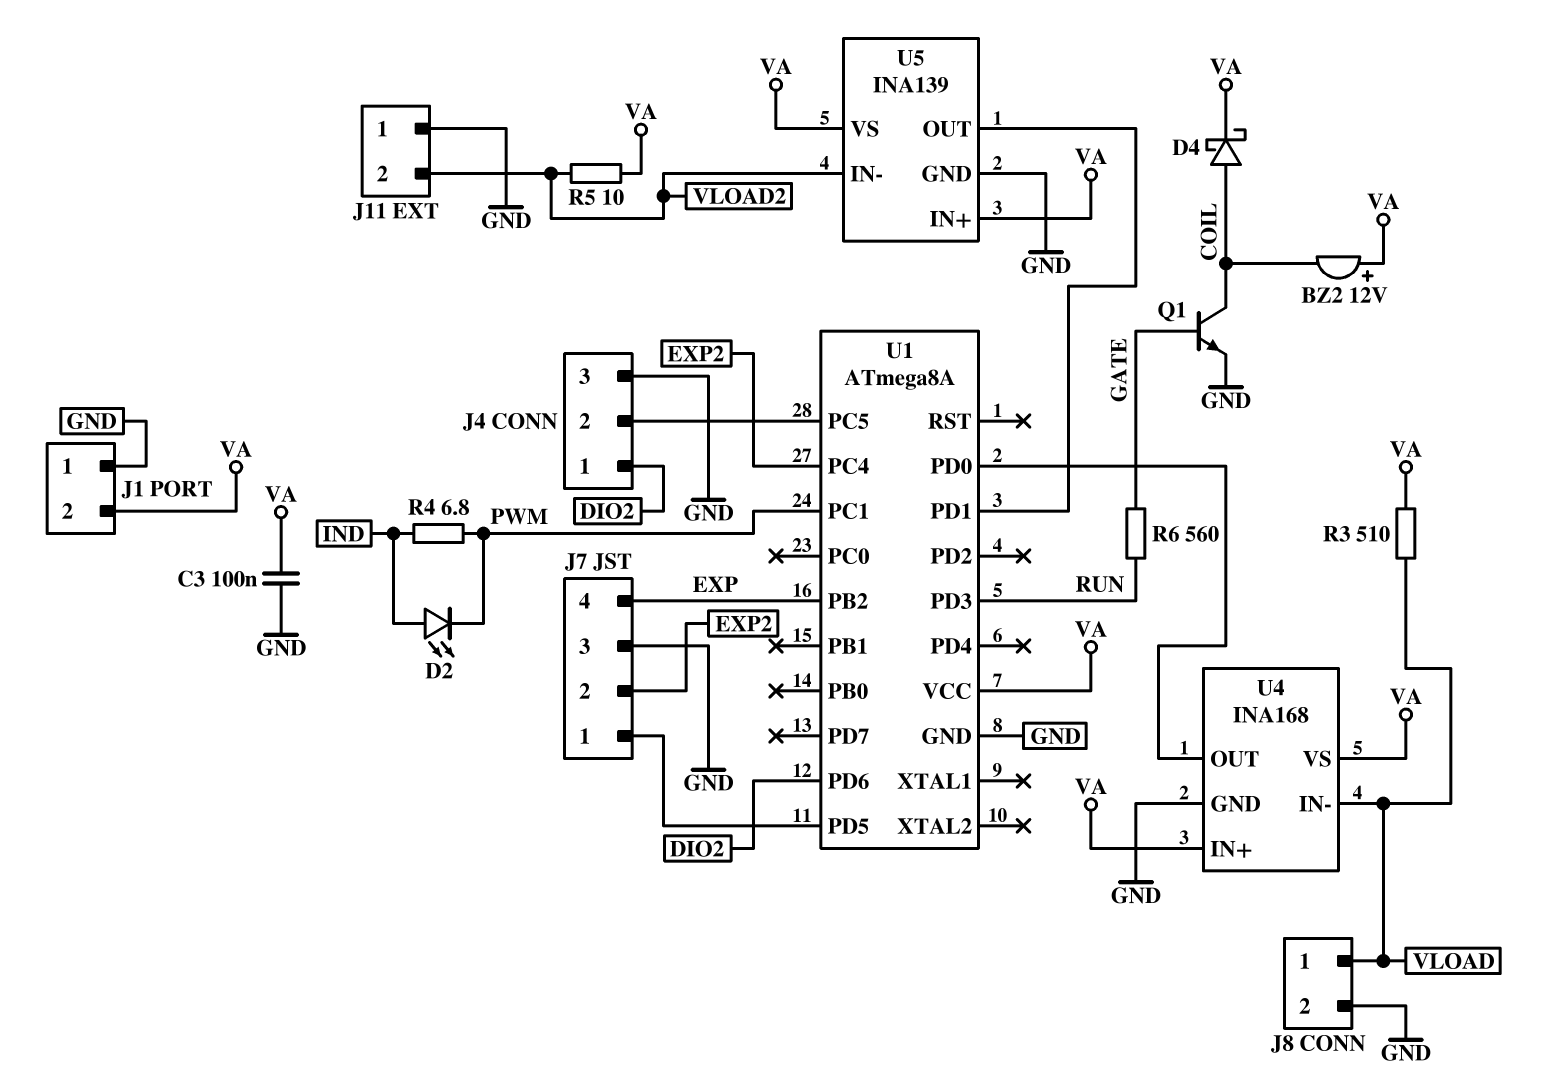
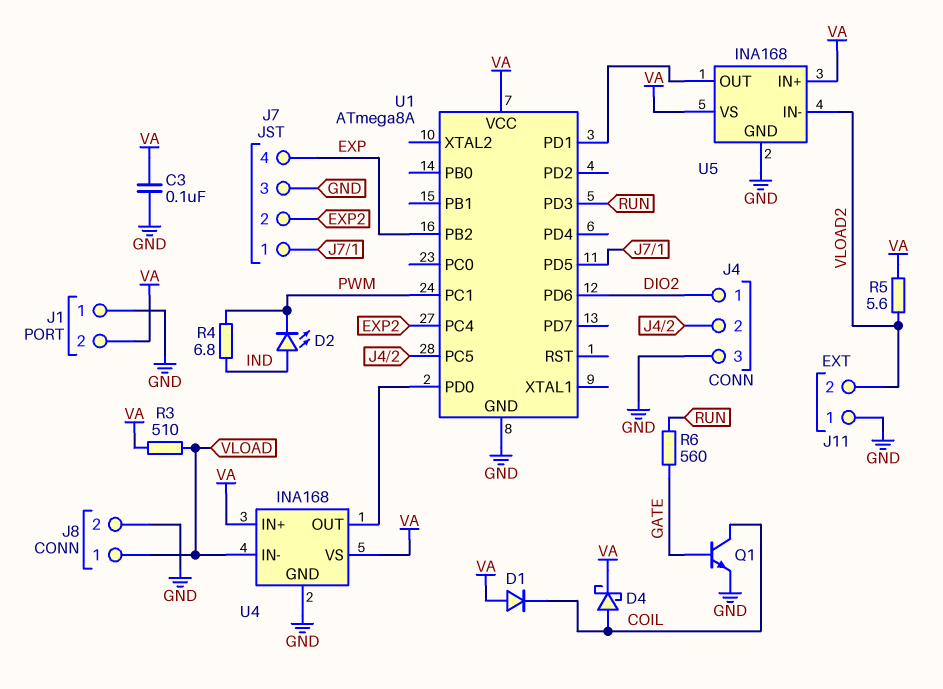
BZ2: buzzer 12V (plus VA, minus COIL) -> none
D1: none -> diode (A VA, K COIL)
R5: 10 (VA, VLOAD2) -> 5.6 (VA, VLOAD2)
U5: INA139 -> INA168

